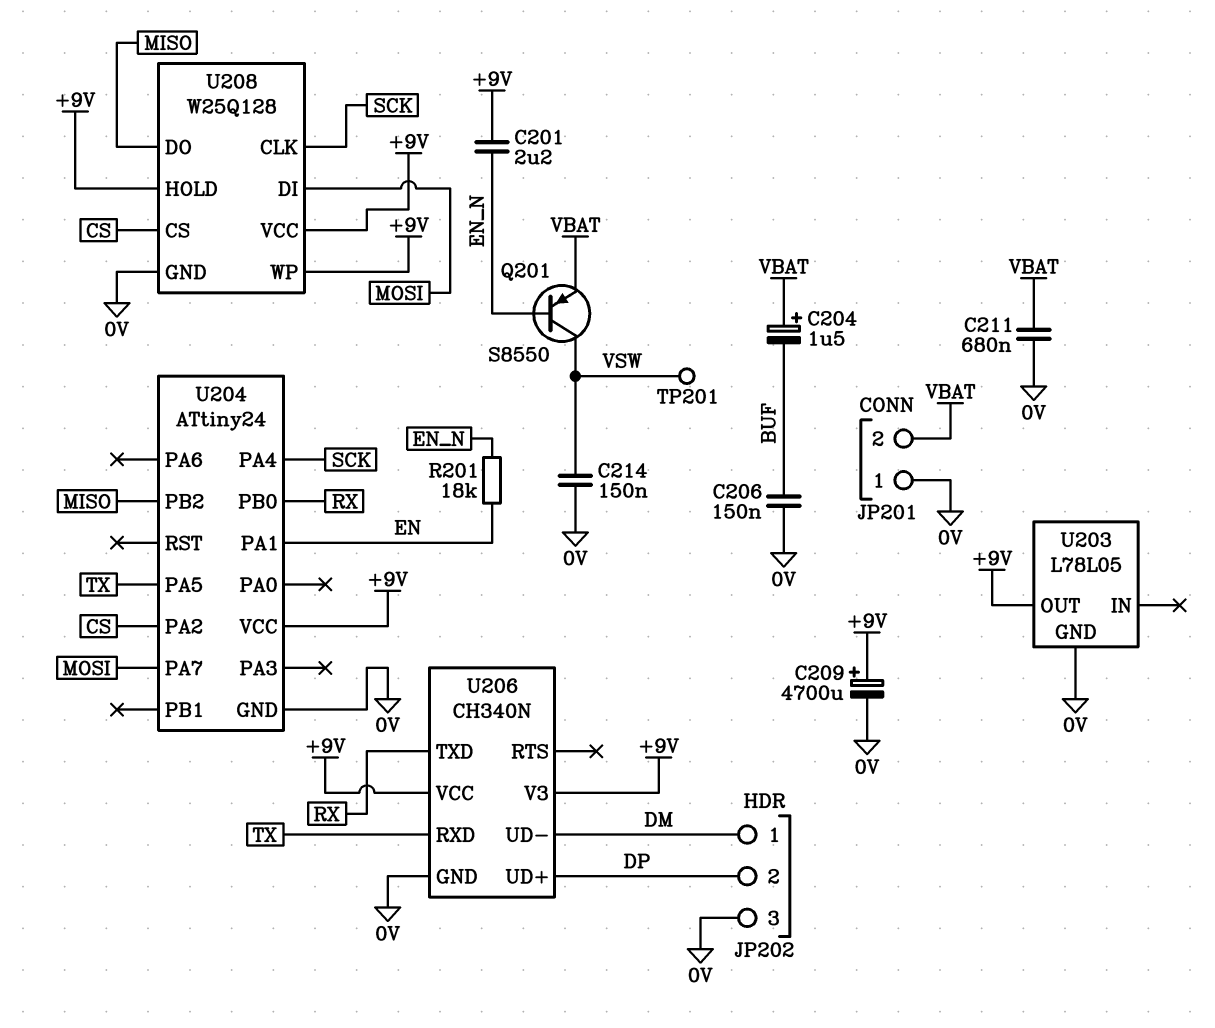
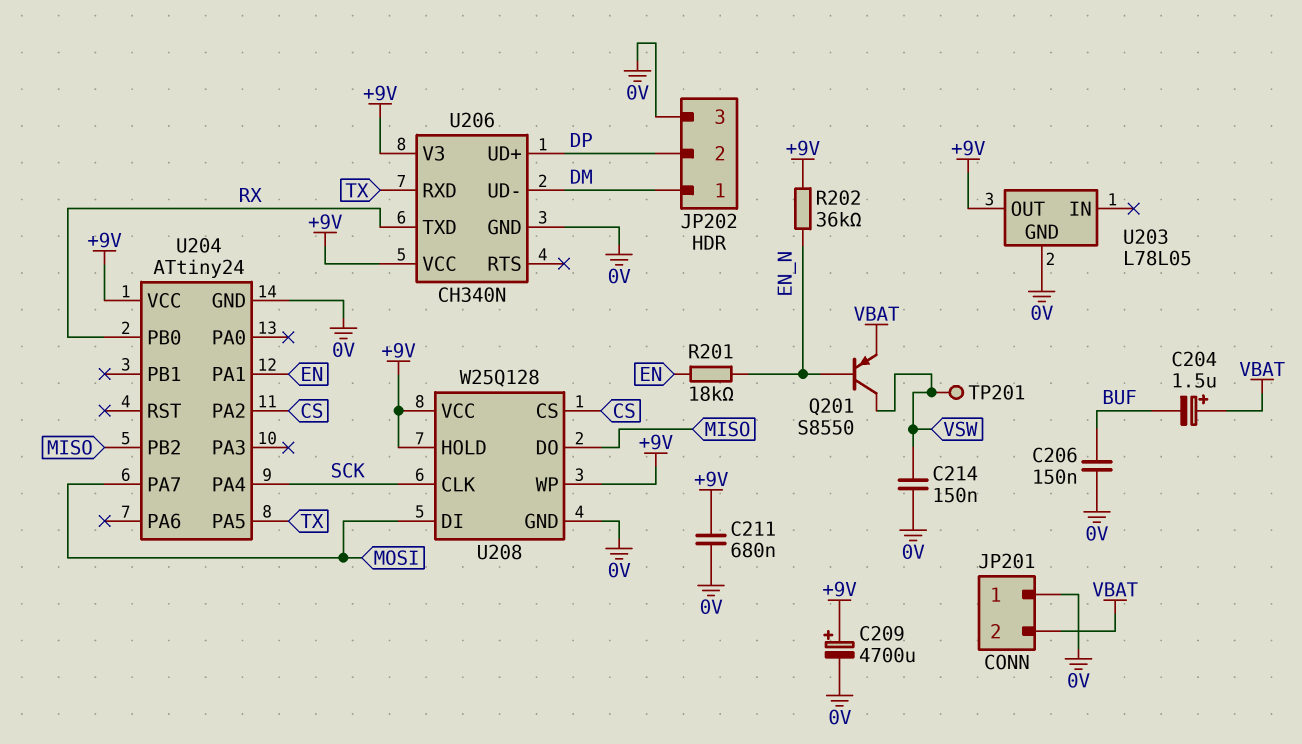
C201: 2.2uF (+9V, EN_N) -> none
C211: 680nF (0V, VBAT) -> 680nF (+9V, 0V)
R202: none -> 36k (+9V, EN_N)

